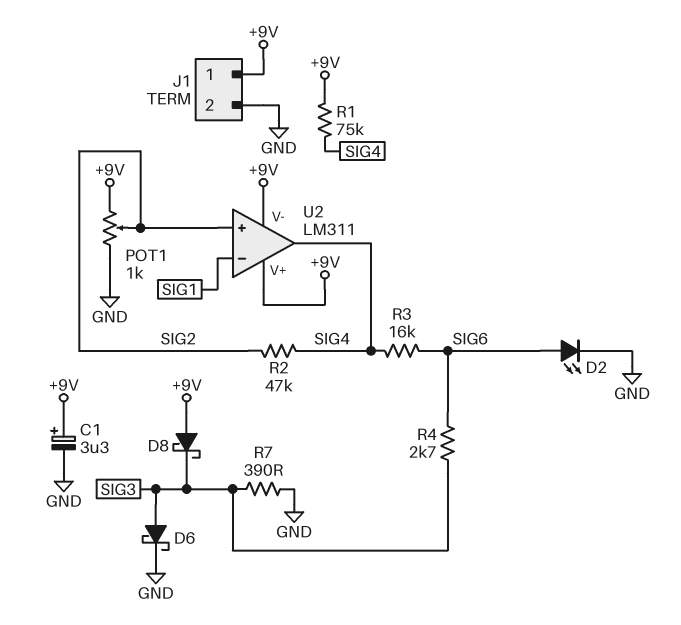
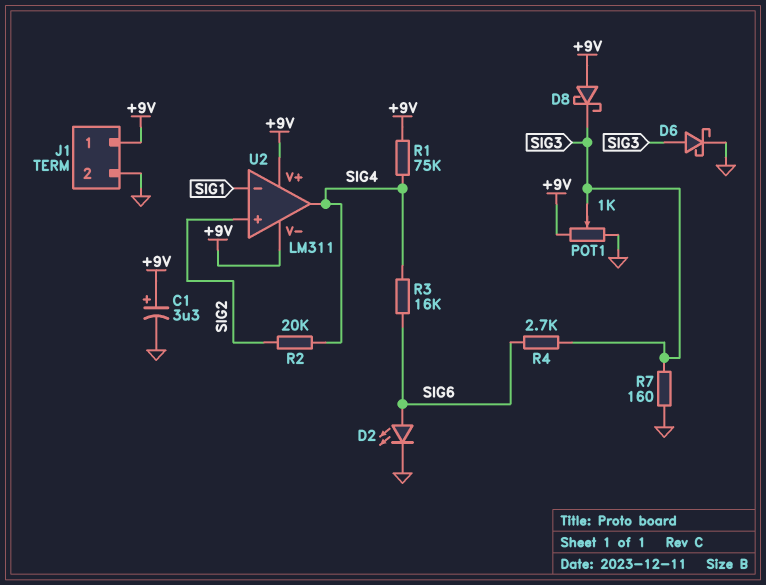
POT1: 1k (+9V, GND, wiper SIG2) -> 1k (+9V, GND, wiper SIG3)
R2: 47k (SIG2, SIG4) -> 20k (SIG2, SIG4)
R7: 390 (GND, SIG3) -> 160 (GND, SIG3)

